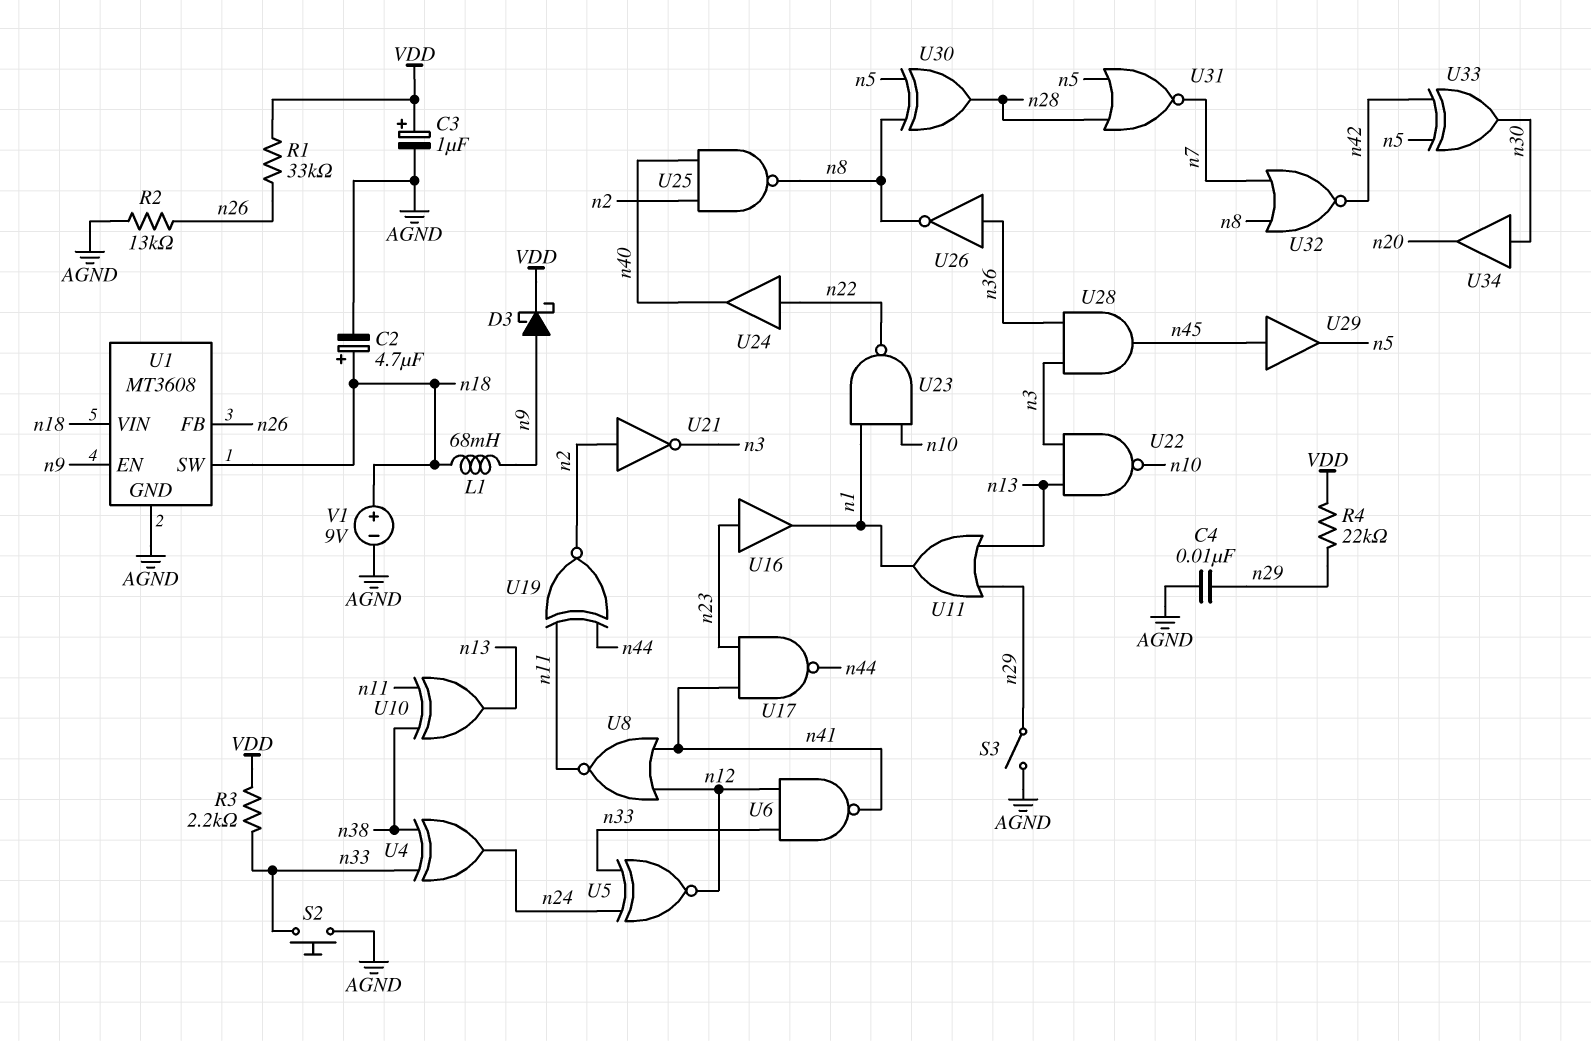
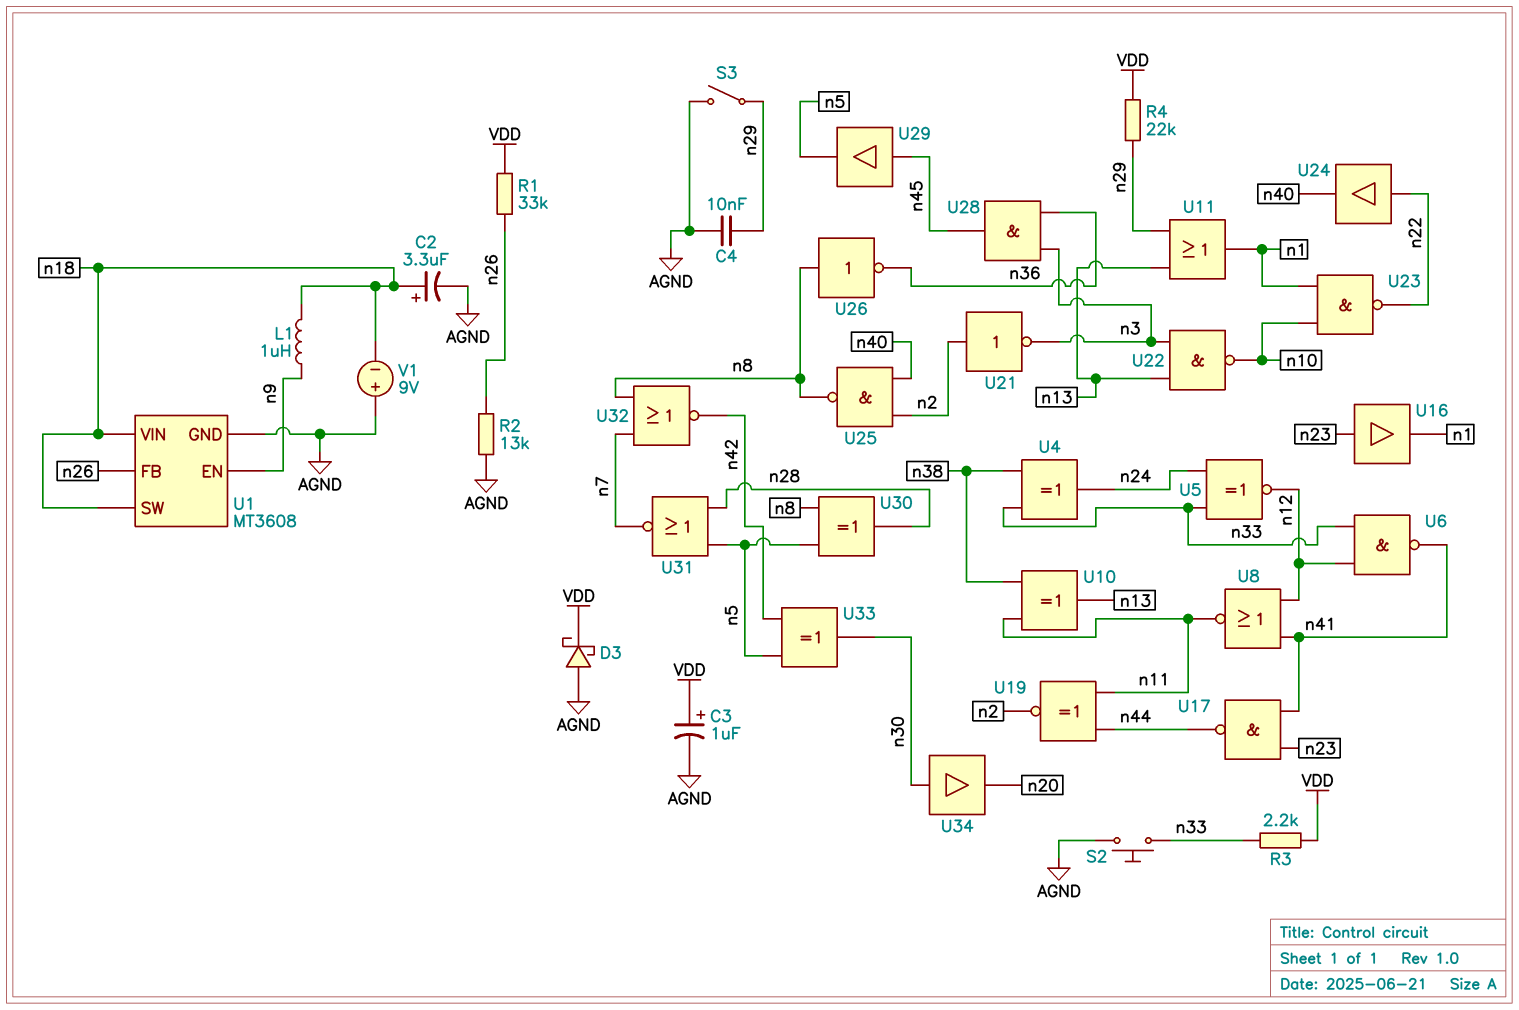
C2: 4.7uF (plus n18, minus AGND) -> 3.3uF (plus n18, minus AGND)
D3: schottky (A n9, K VDD) -> schottky (A AGND, K VDD)
L1: 68mH (n9, n18) -> 1uH (n9, n18)
U26: NOT (in n36, out n8) -> NOT (in n8, out n36)
V1: 9V (plus n18, minus AGND) -> 9V (plus AGND, minus n18)

